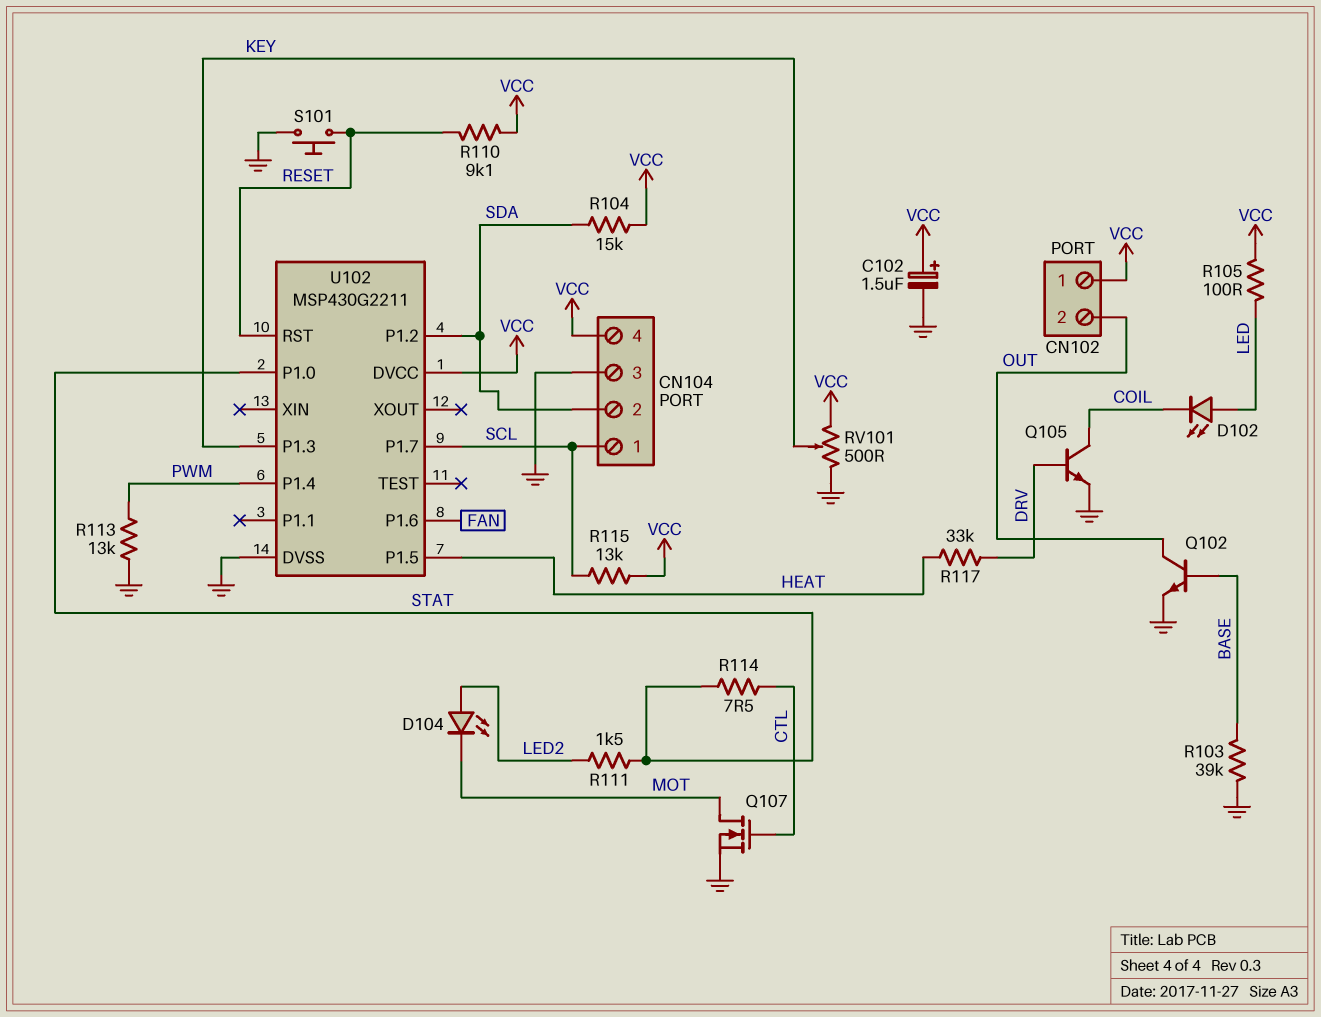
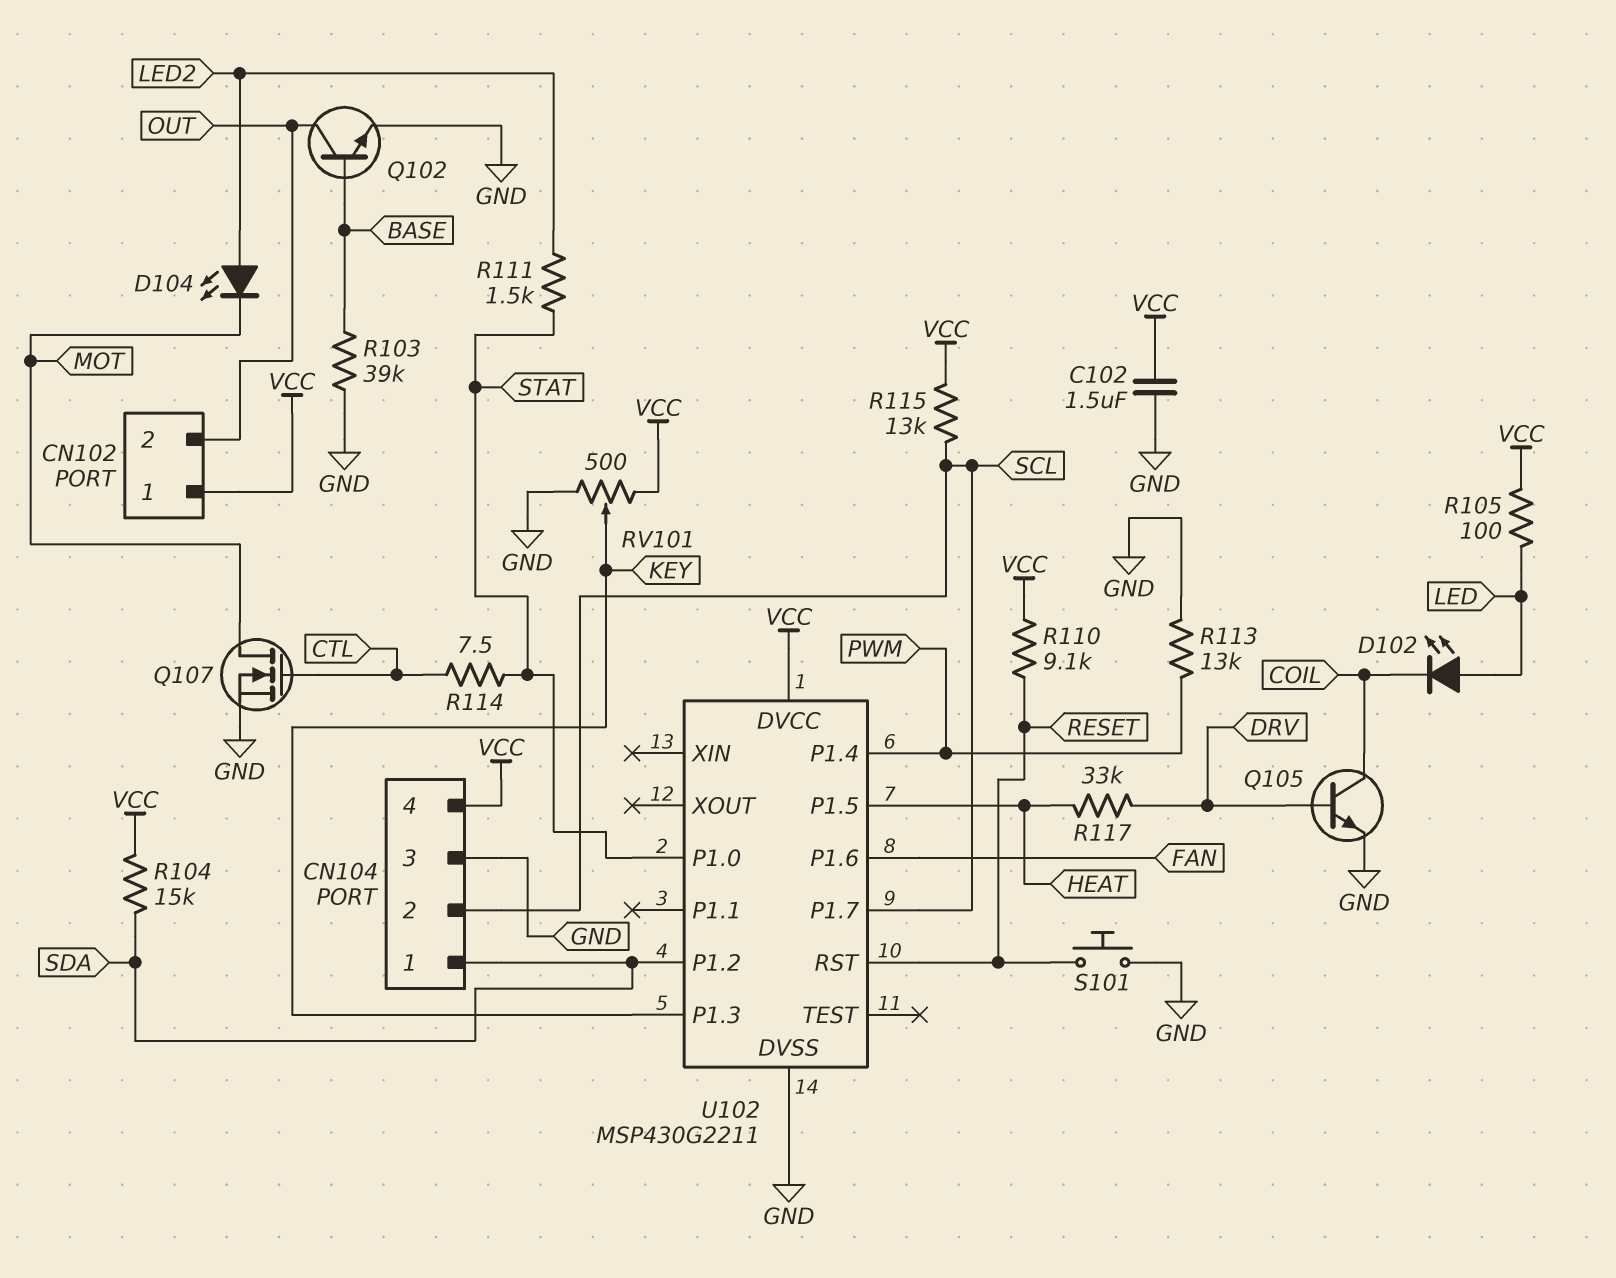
C102: 1.5uF (plus VCC, minus GND) -> 1.5uF (GND, VCC)
CN104 pin 1: SCL -> SDA
CN104 pin 2: SDA -> SCL

